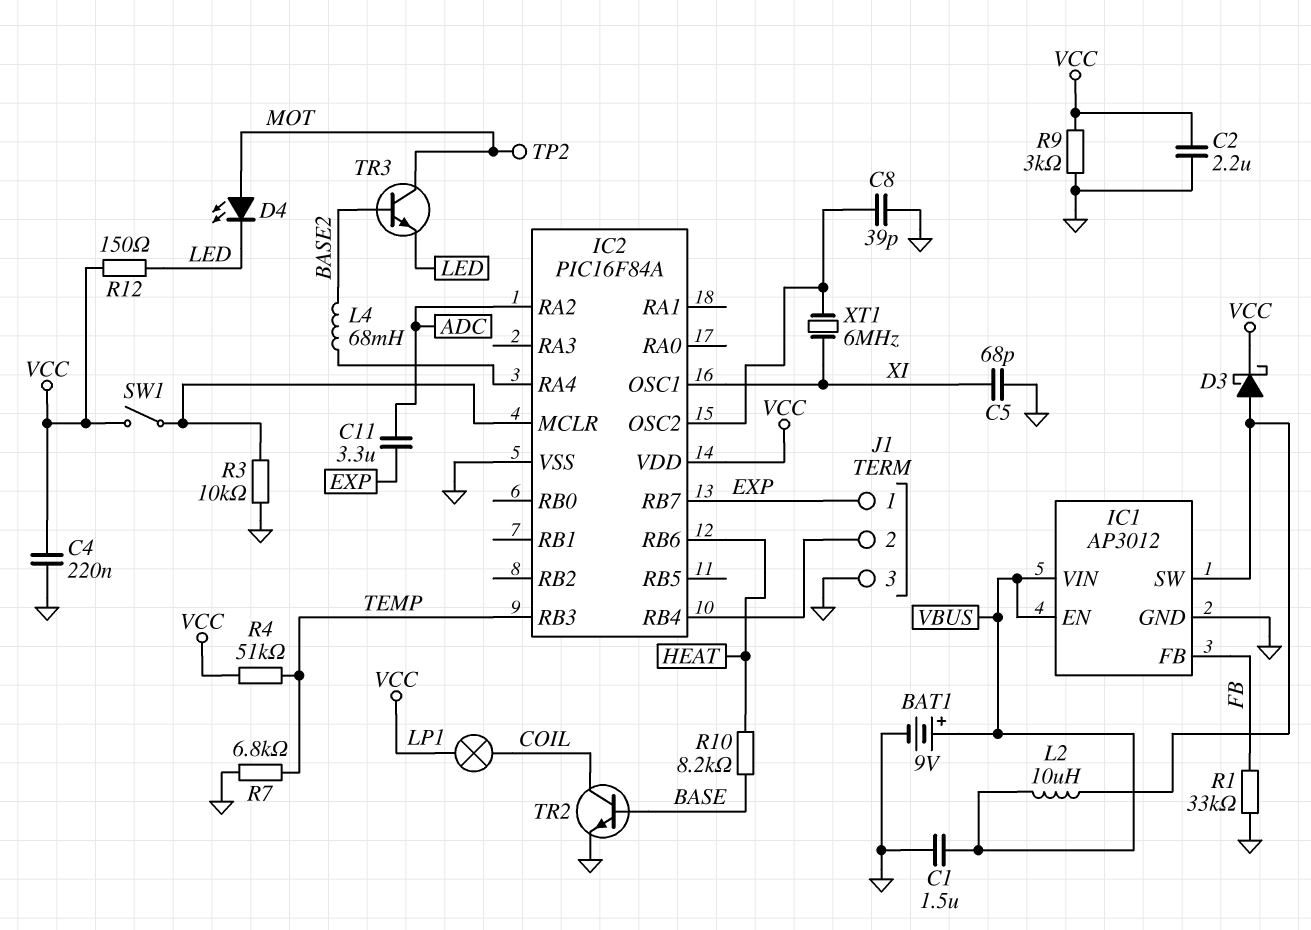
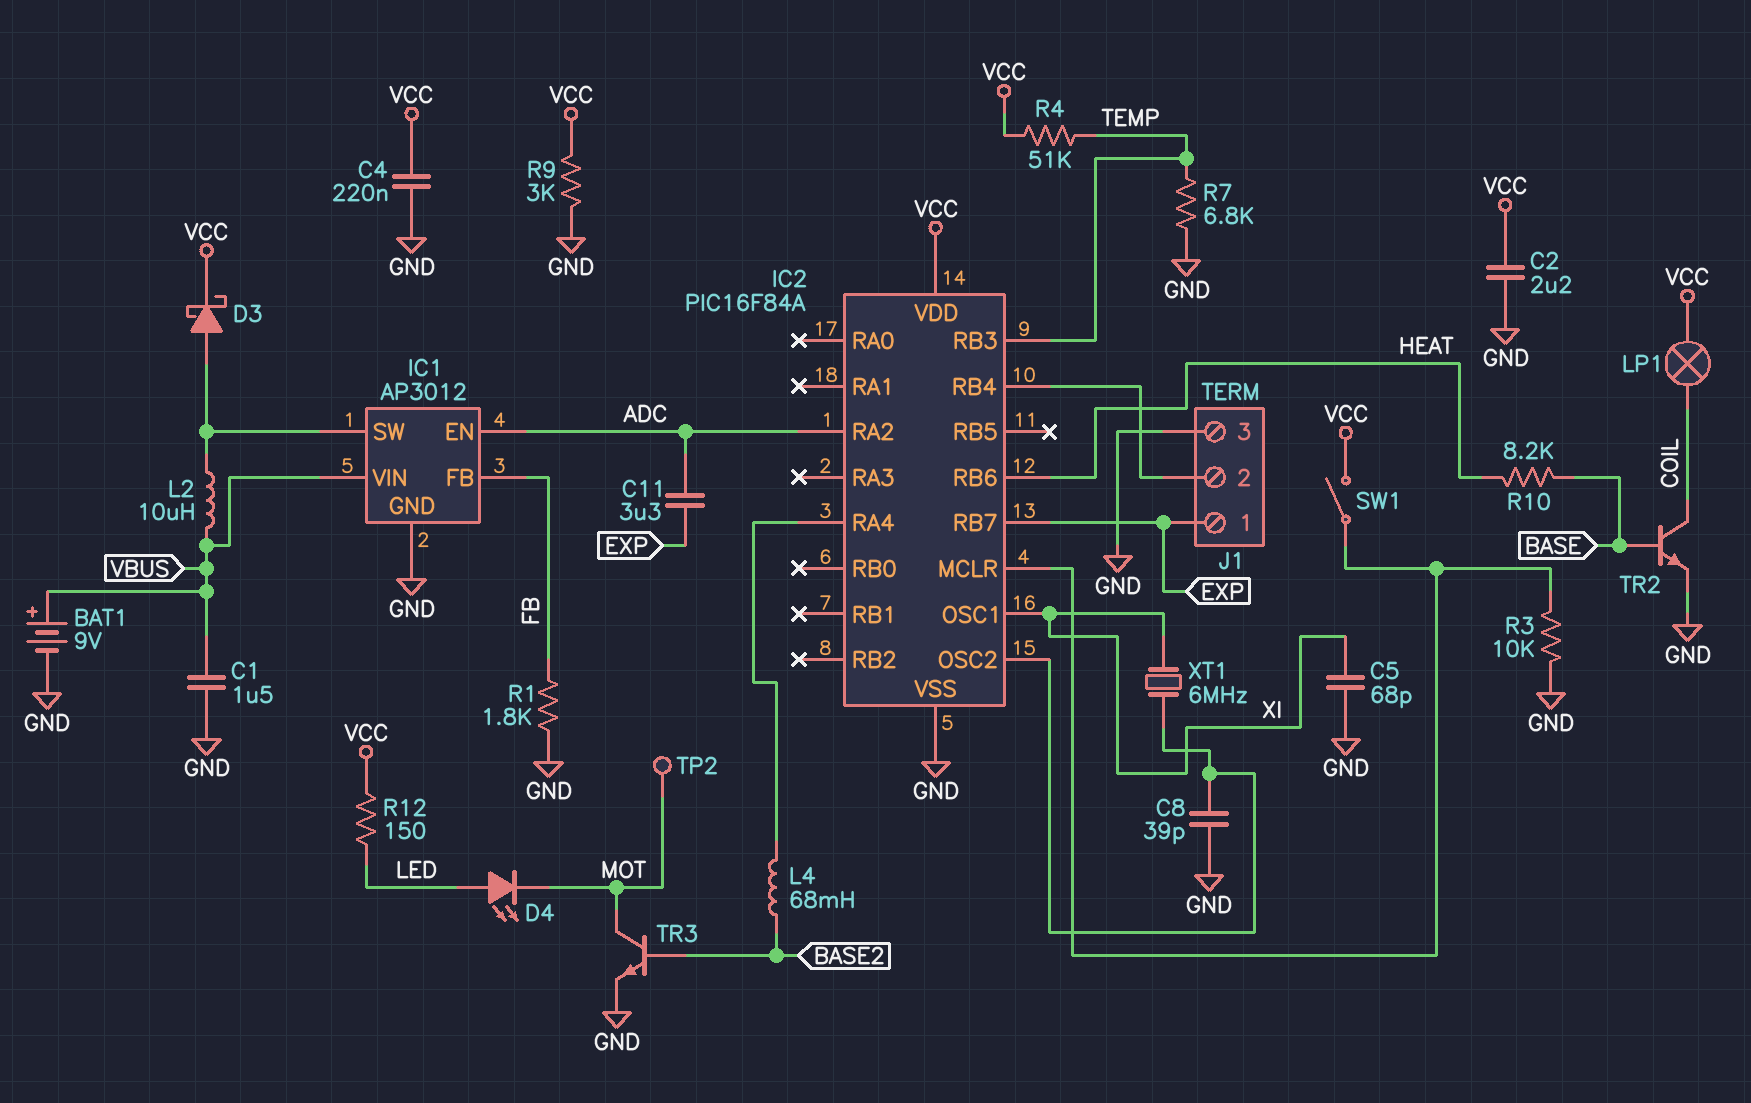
D4: LED (A MOT, K LED) -> LED (A LED, K MOT)
IC1 pin EN: VBUS -> ADC
R1: 33k (FB, GND) -> 1.8k (FB, GND)
TR3: NPN (B BASE2, C MOT, E LED) -> NPN (B BASE2, C MOT, E GND)

